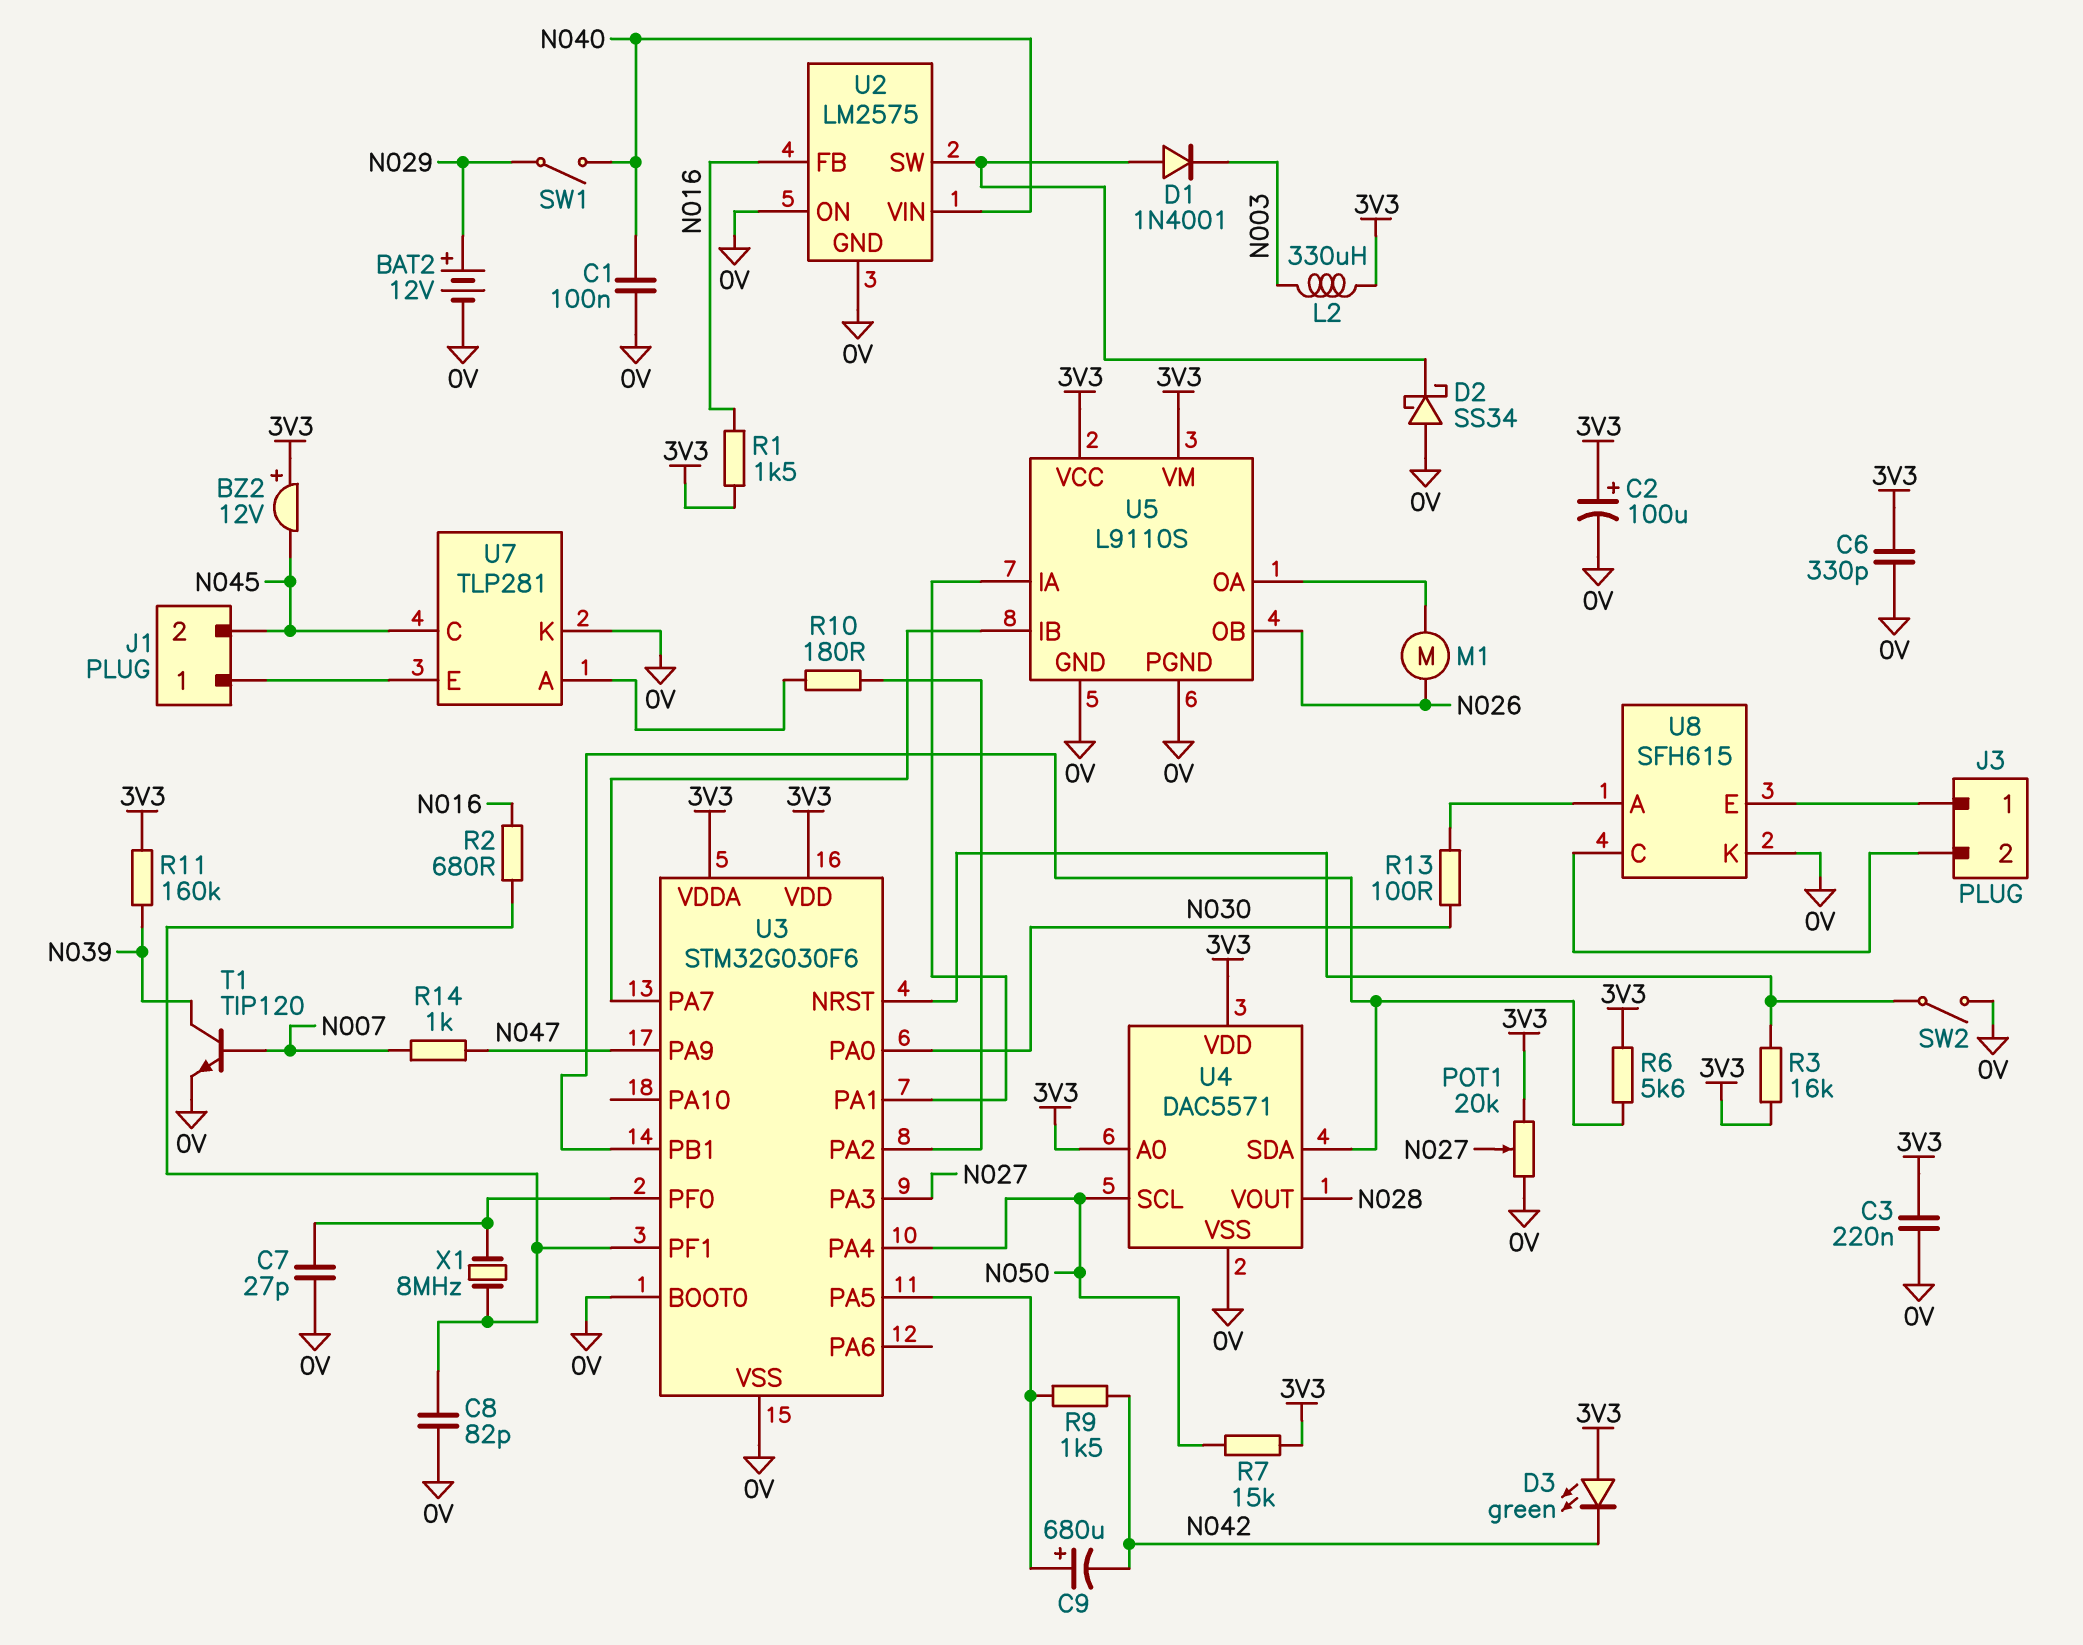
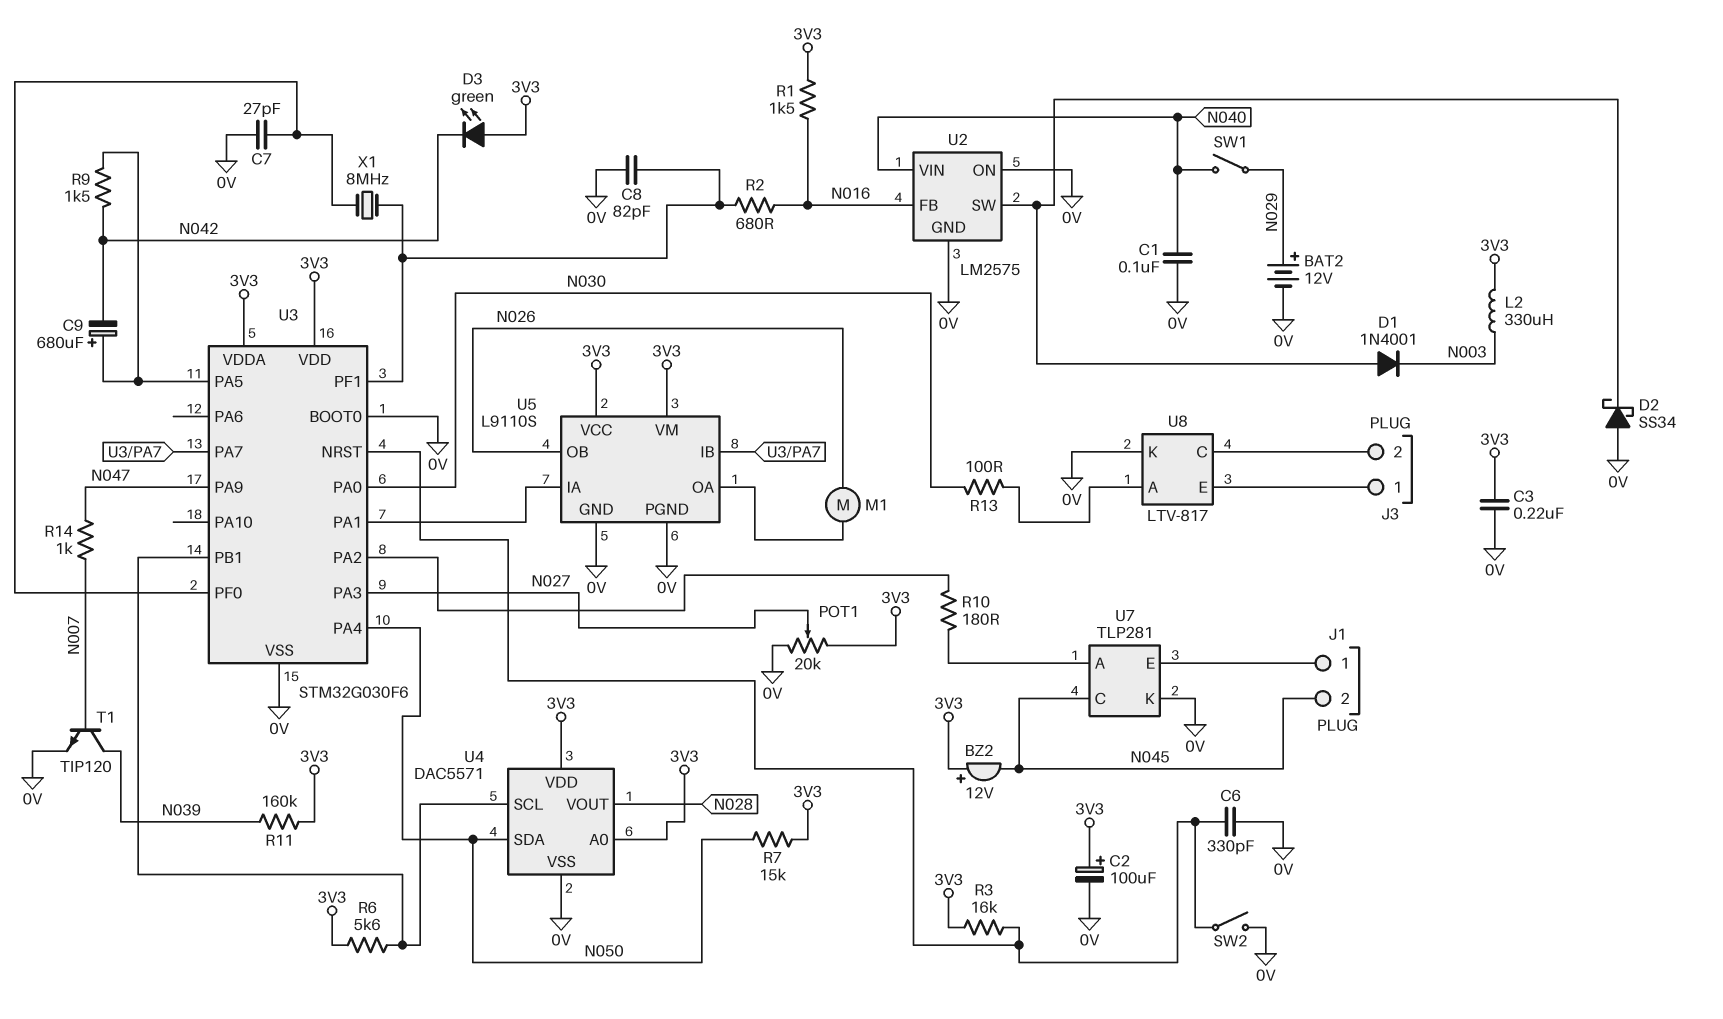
C6: 330pF (0V, 3V3) -> 330pF (0V, U3/NRST)
U4 pin SCL: N050 -> U3/PB1
U4 pin SDA: U3/PB1 -> N050
U8: SFH615 -> LTV-817

